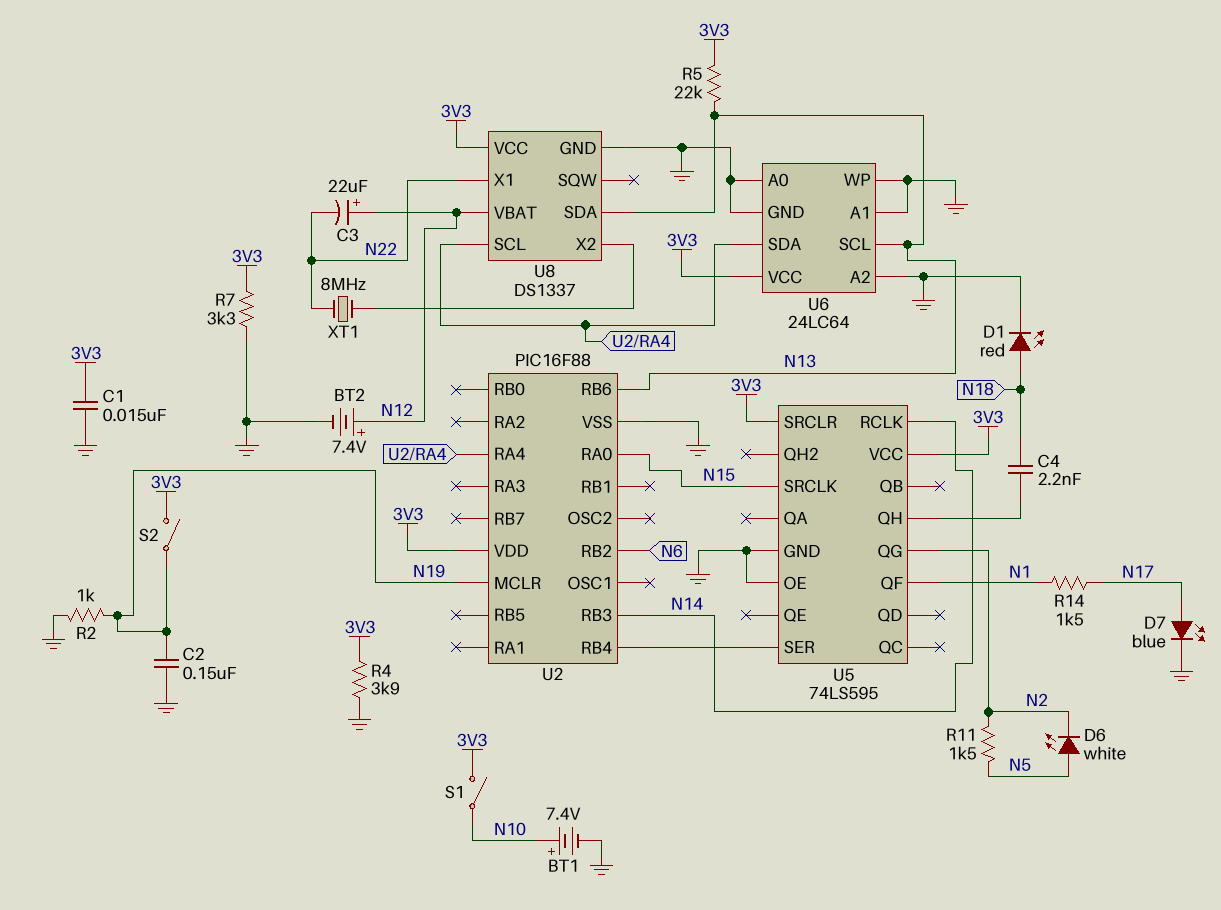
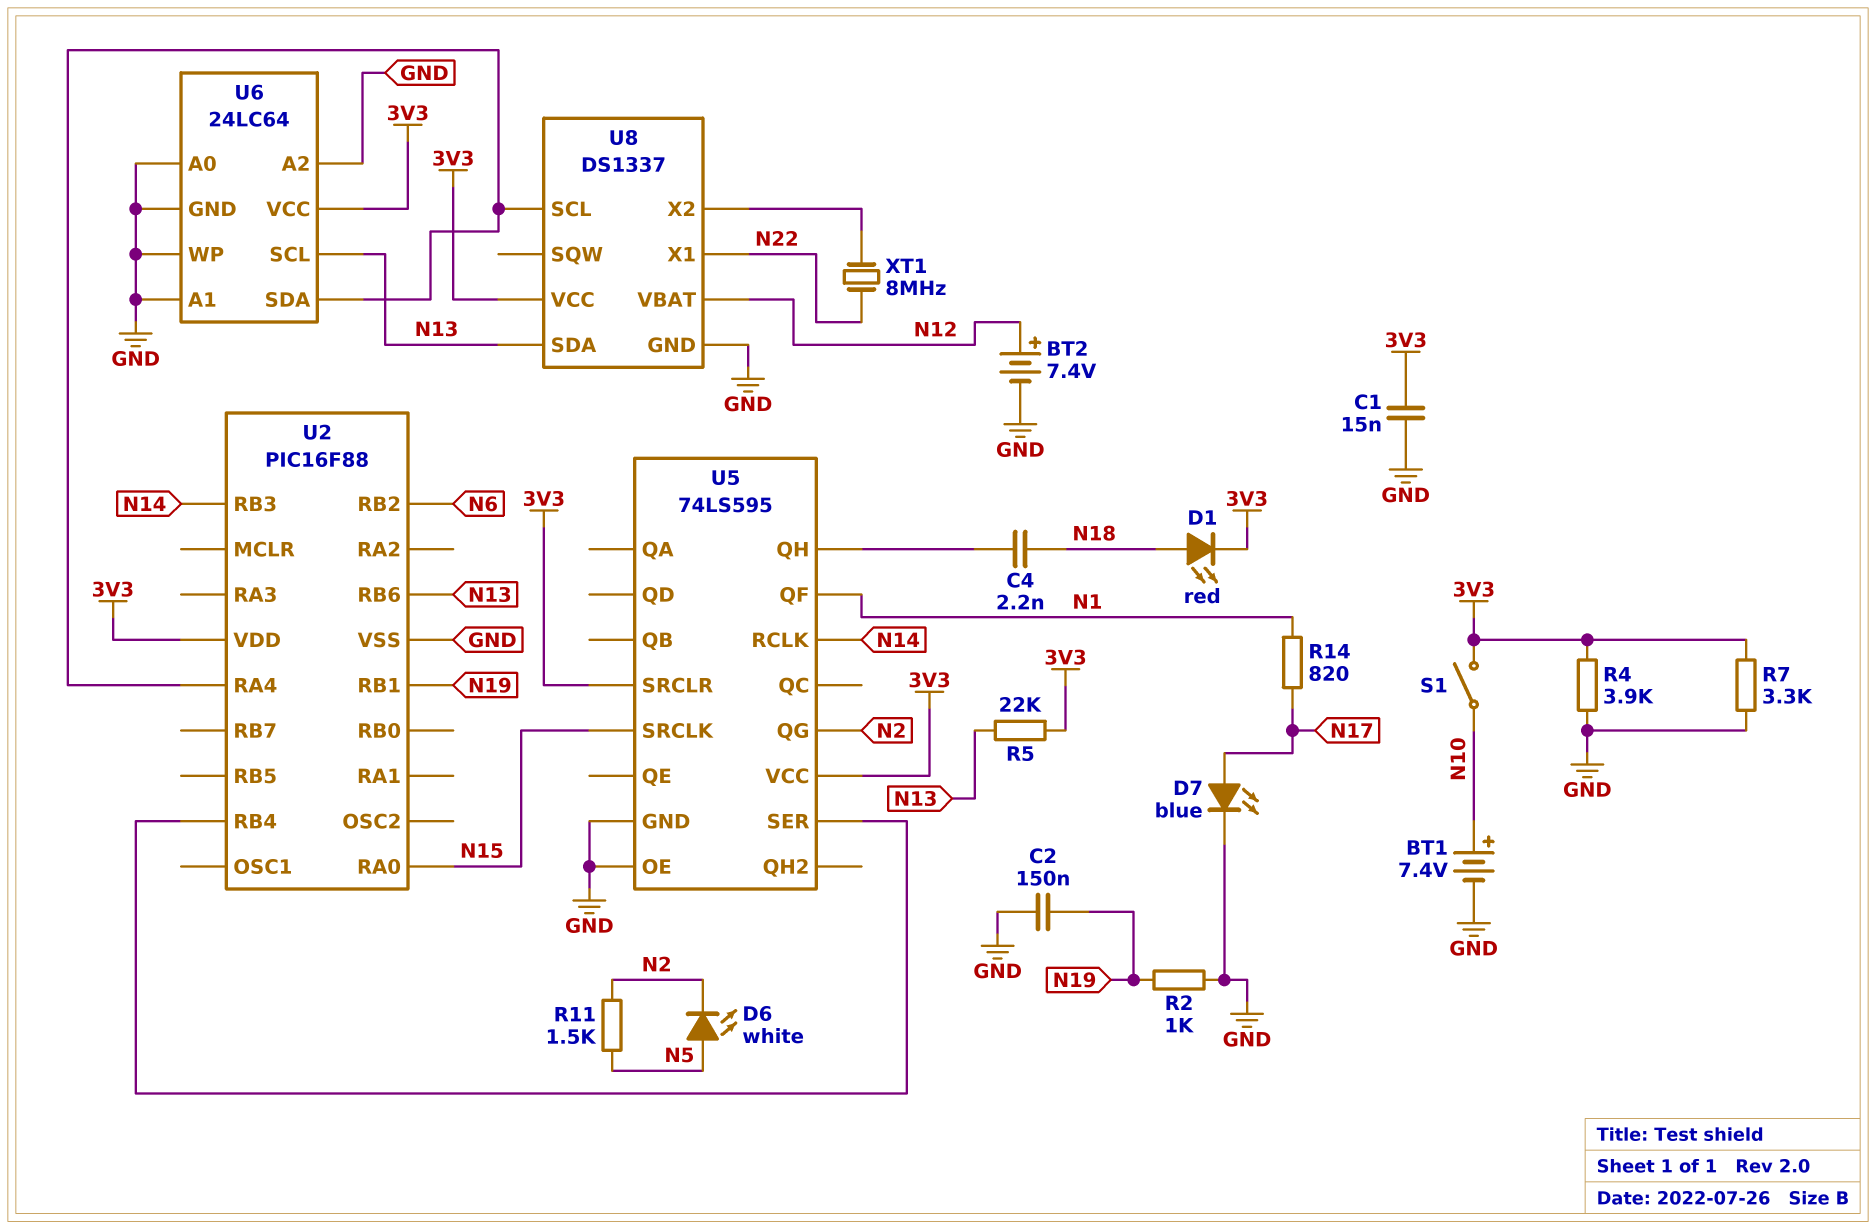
C3: 22uF (plus N12, minus N22) -> none
D1: LED red (A N18, K GND) -> LED red (A N18, K 3V3)
R14: 1.5k (N1, N17) -> 820 (N1, N17)
S2: switch (3V3, N19) -> none
U2 pin MCLR: N19 -> none
U2 pin RB1: none -> N19

